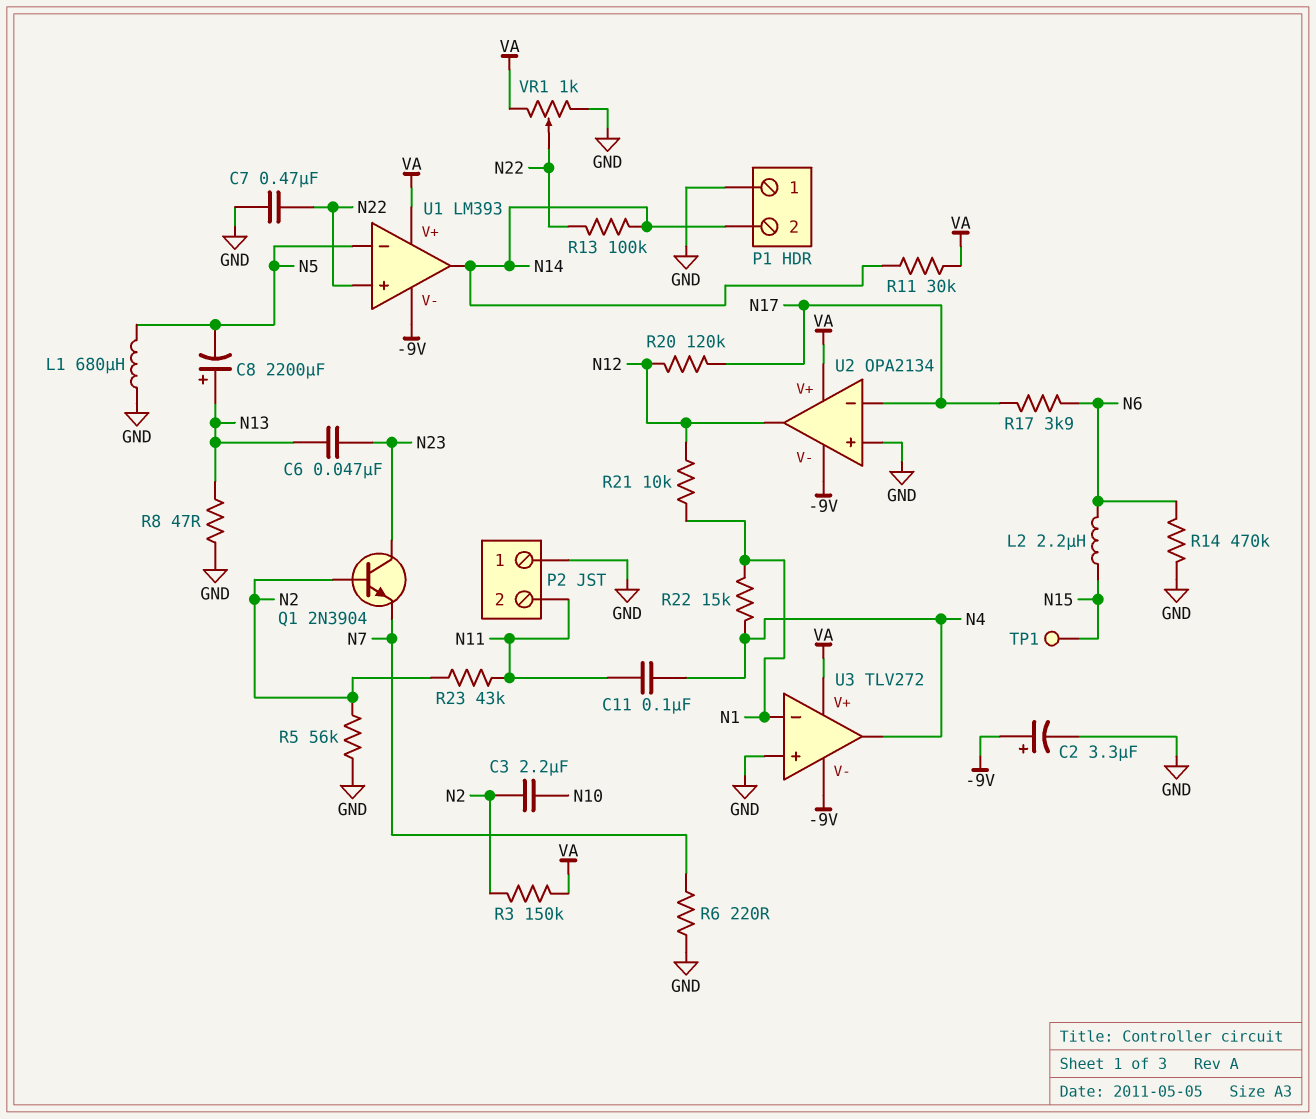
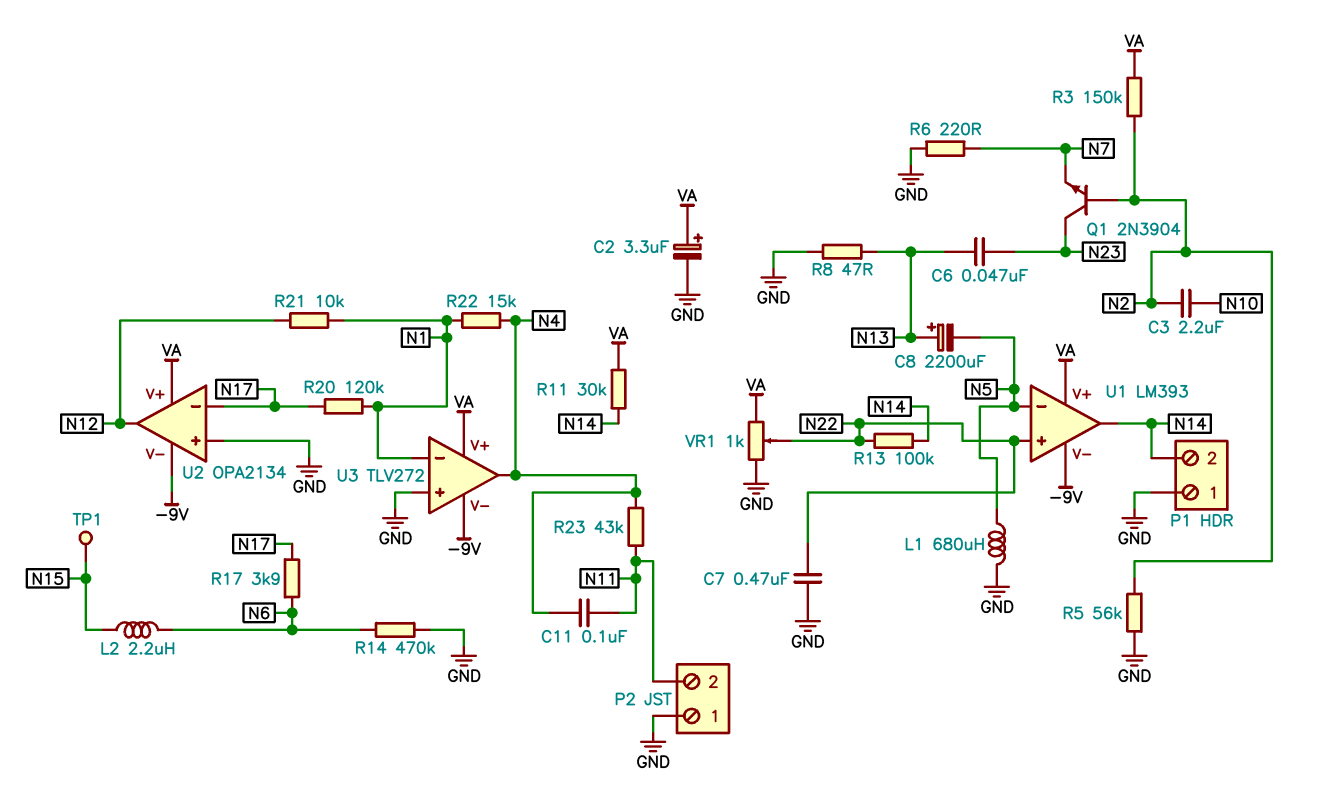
C2: 3.3uF (plus -9V, minus GND) -> 3.3uF (plus VA, minus GND)
R20: 120k (N12, N17) -> 120k (N1, N17)
R23: 43k (N2, N11) -> 43k (N4, N11)

